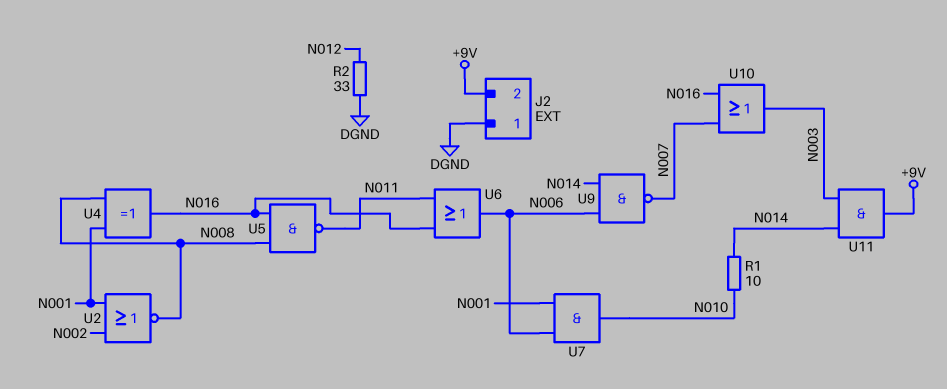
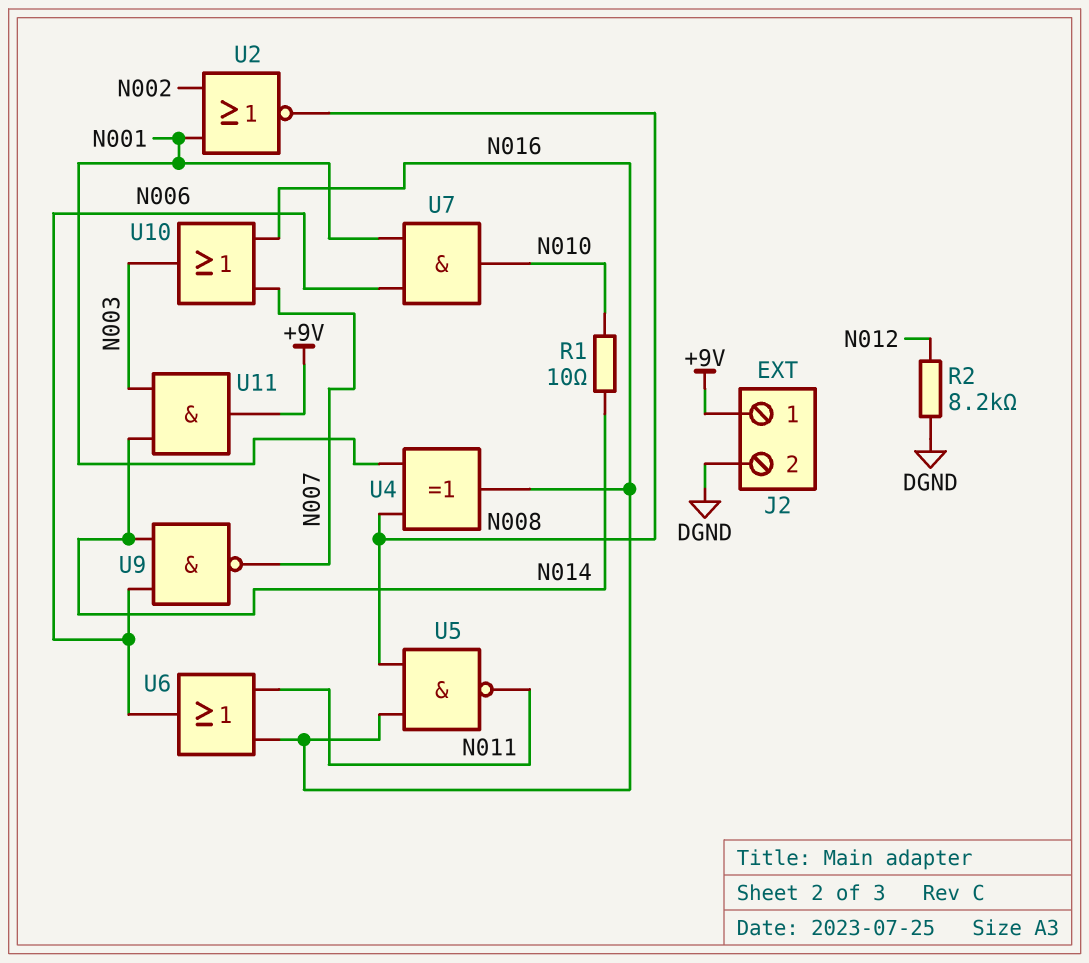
J2 pin 1: DGND -> +9V
J2 pin 2: +9V -> DGND
R2: 33 (DGND, N012) -> 8.2k (DGND, N012)

